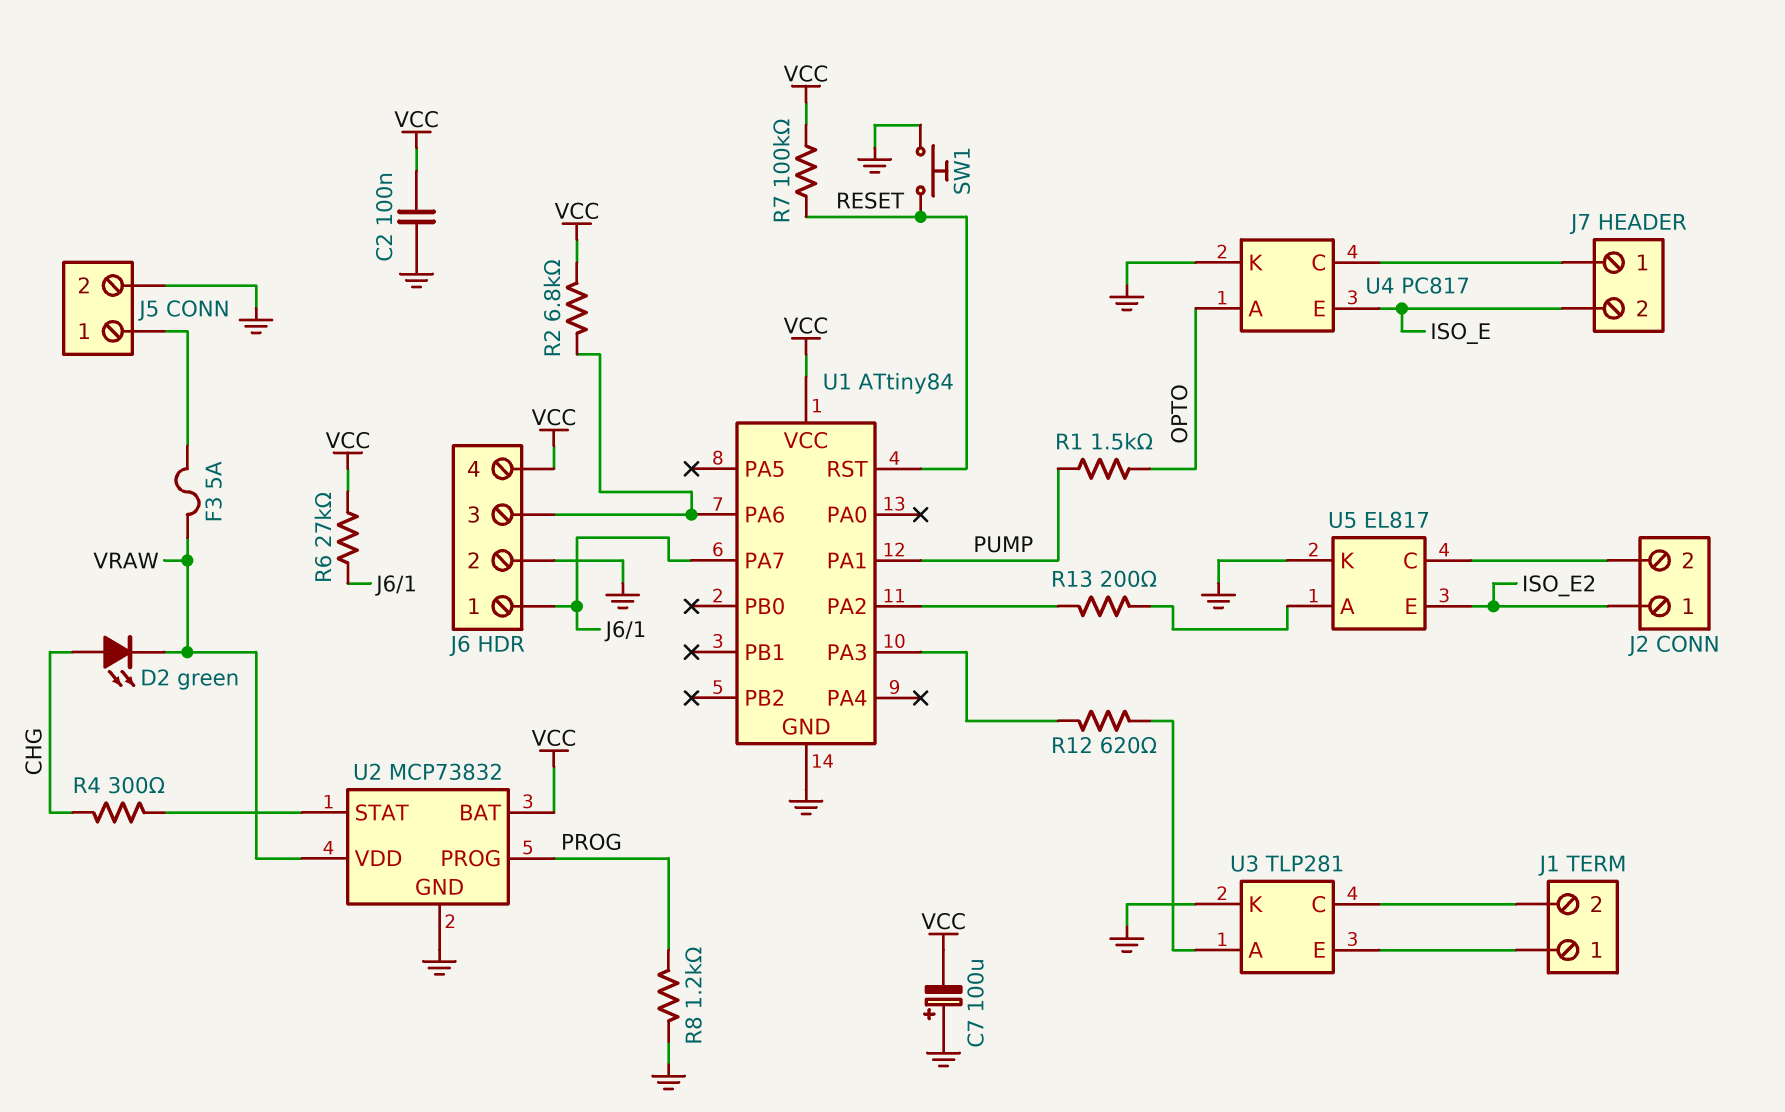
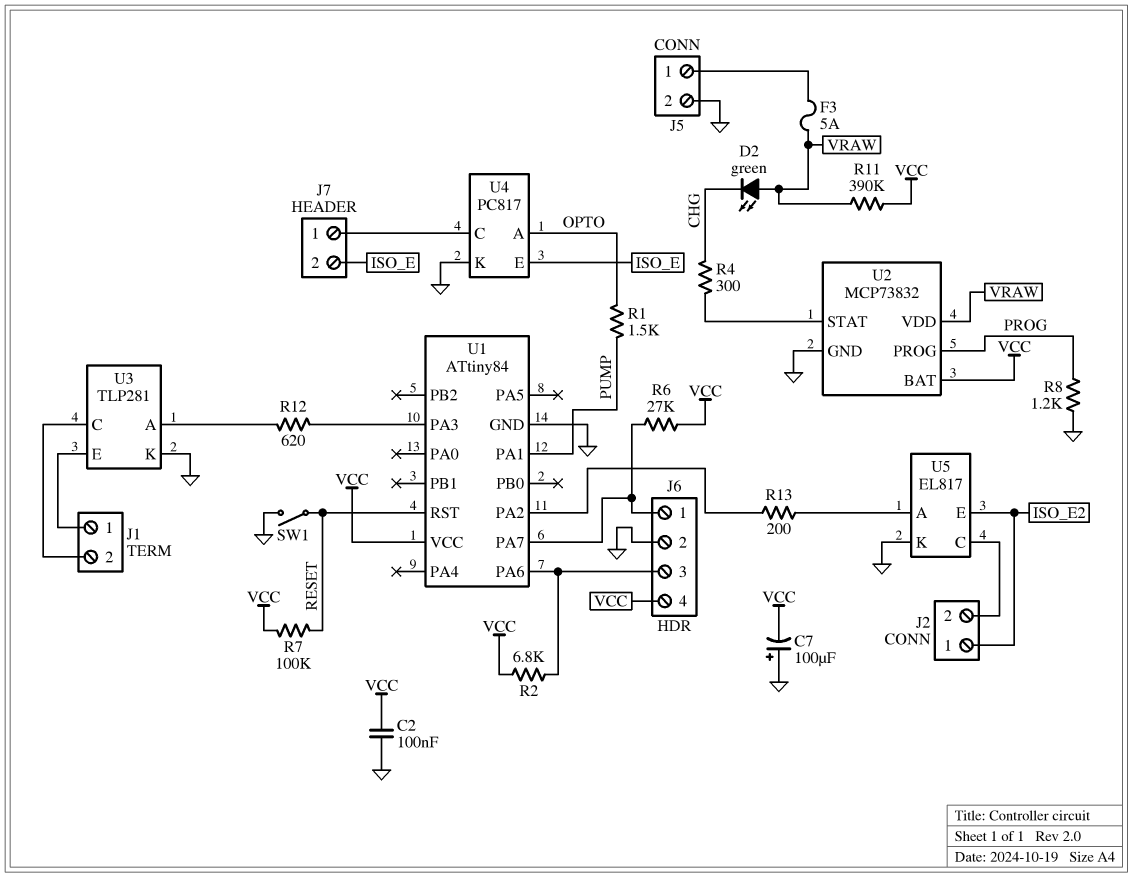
D2: LED green (A CHG, K VRAW) -> LED green (A VRAW, K CHG)
R11: none -> 390k (VCC, VRAW)
SW1: button (GND, RESET) -> switch (GND, RESET)

